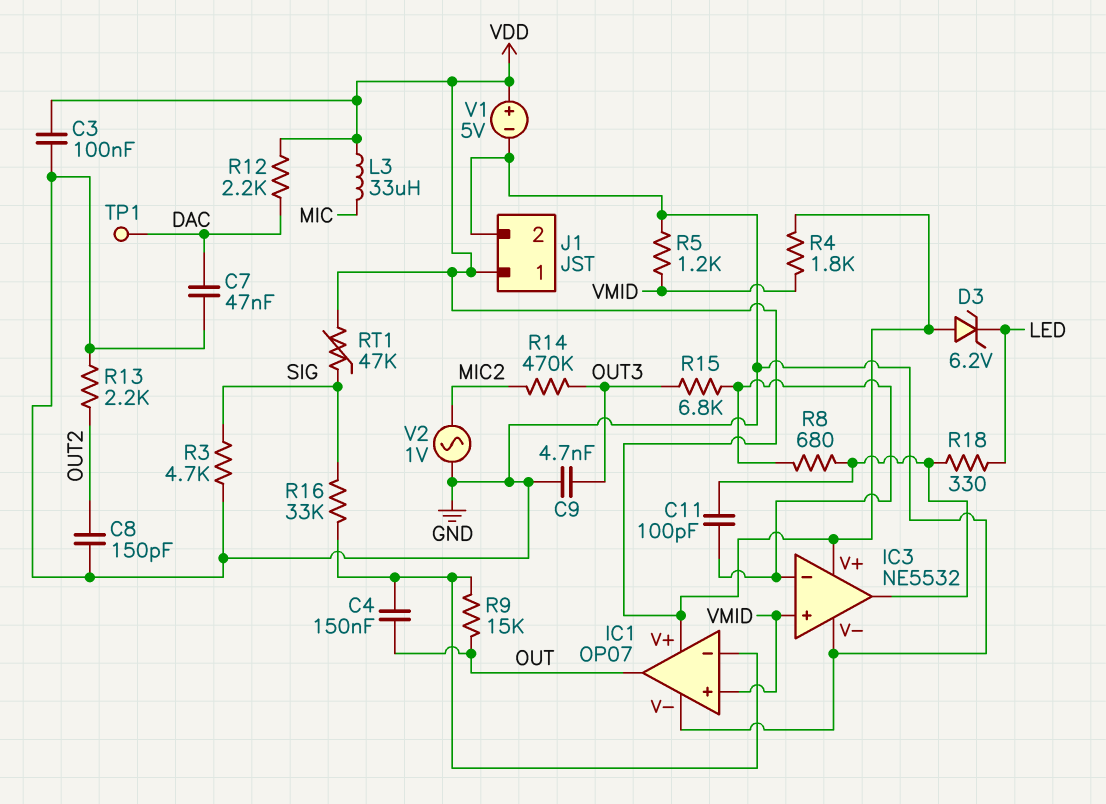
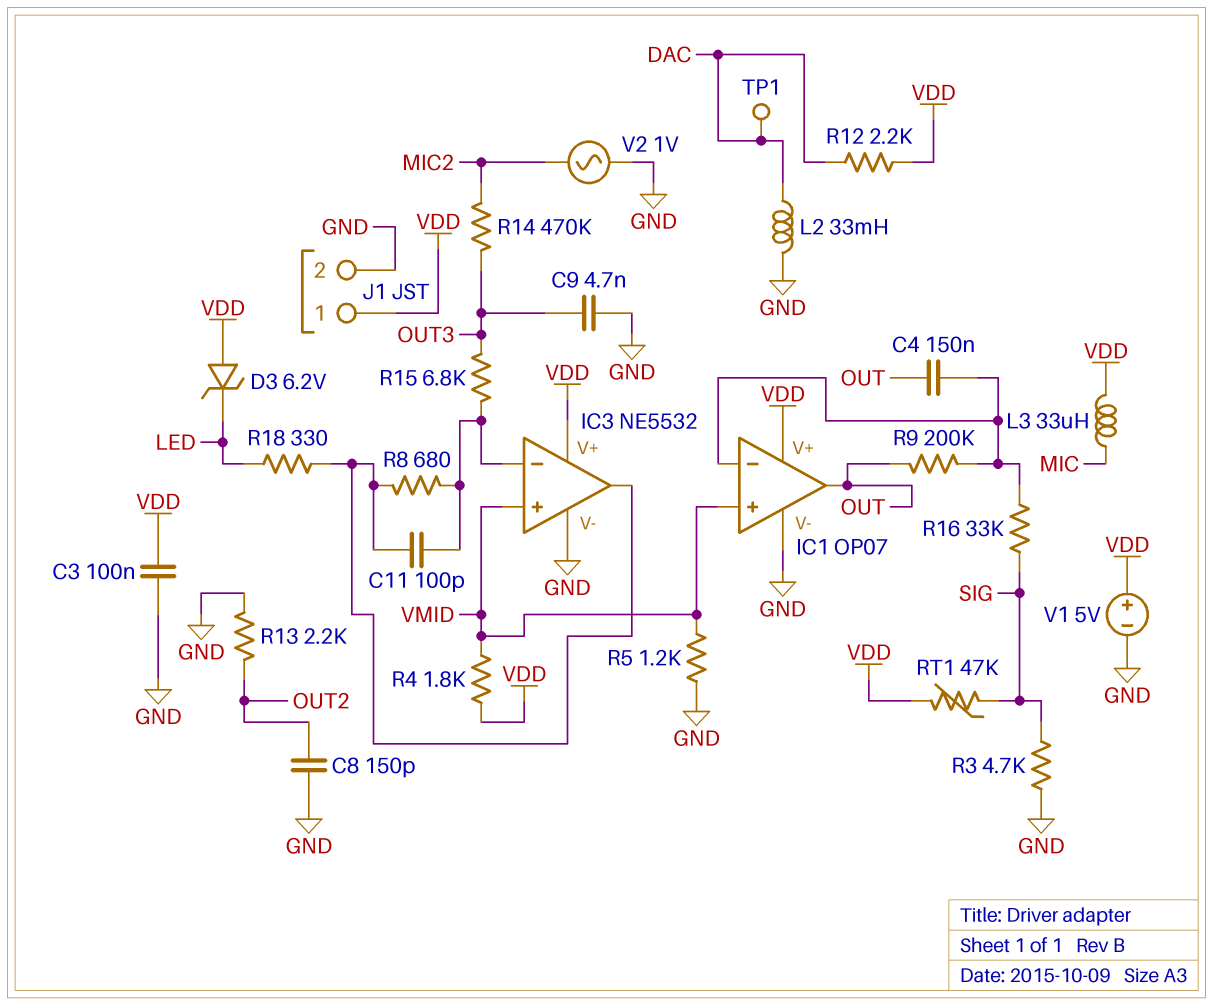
C7: 47nF (DAC, GND) -> none
L2: none -> 33mH (DAC, GND)
R9: 15k (IC1/in-, OUT) -> 200k (IC1/in-, OUT)

